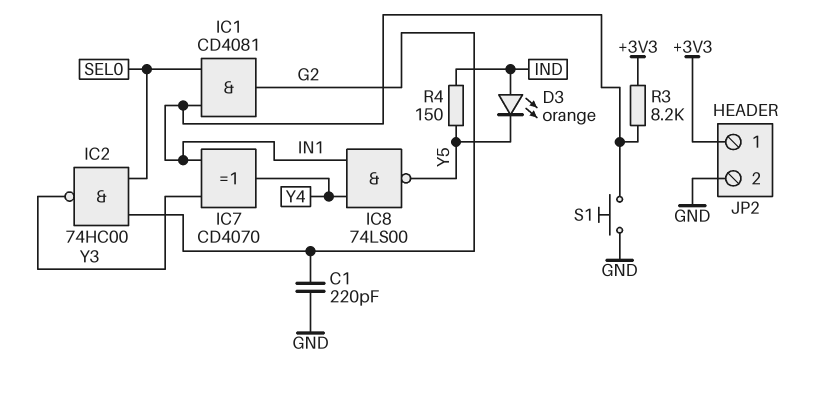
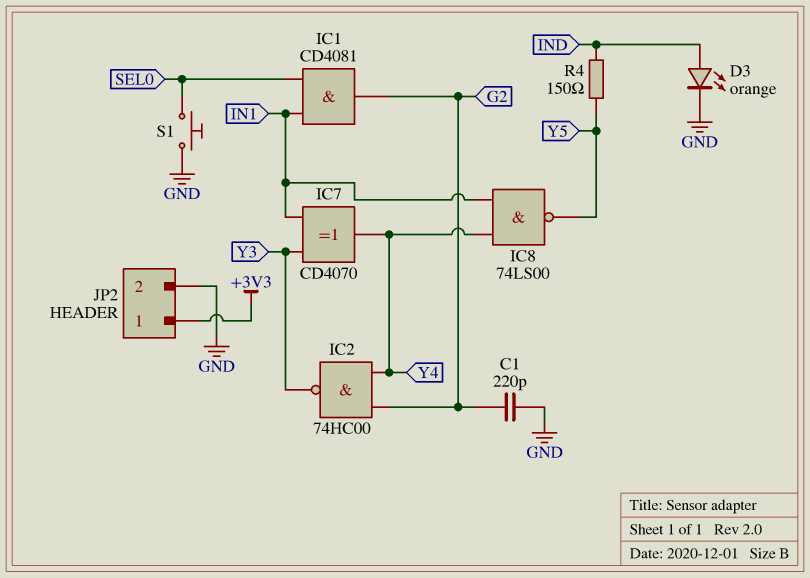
D3: LED orange (A IND, K Y5) -> LED orange (A IND, K GND)
IC2: NAND 74HC00 (in G2, in SEL0, out Y3) -> NAND 74HC00 (in G2, in Y4, out Y3)
R3: 8.2k (+3V3, IN1) -> none
S1: button (GND, IN1) -> button (GND, SEL0)

